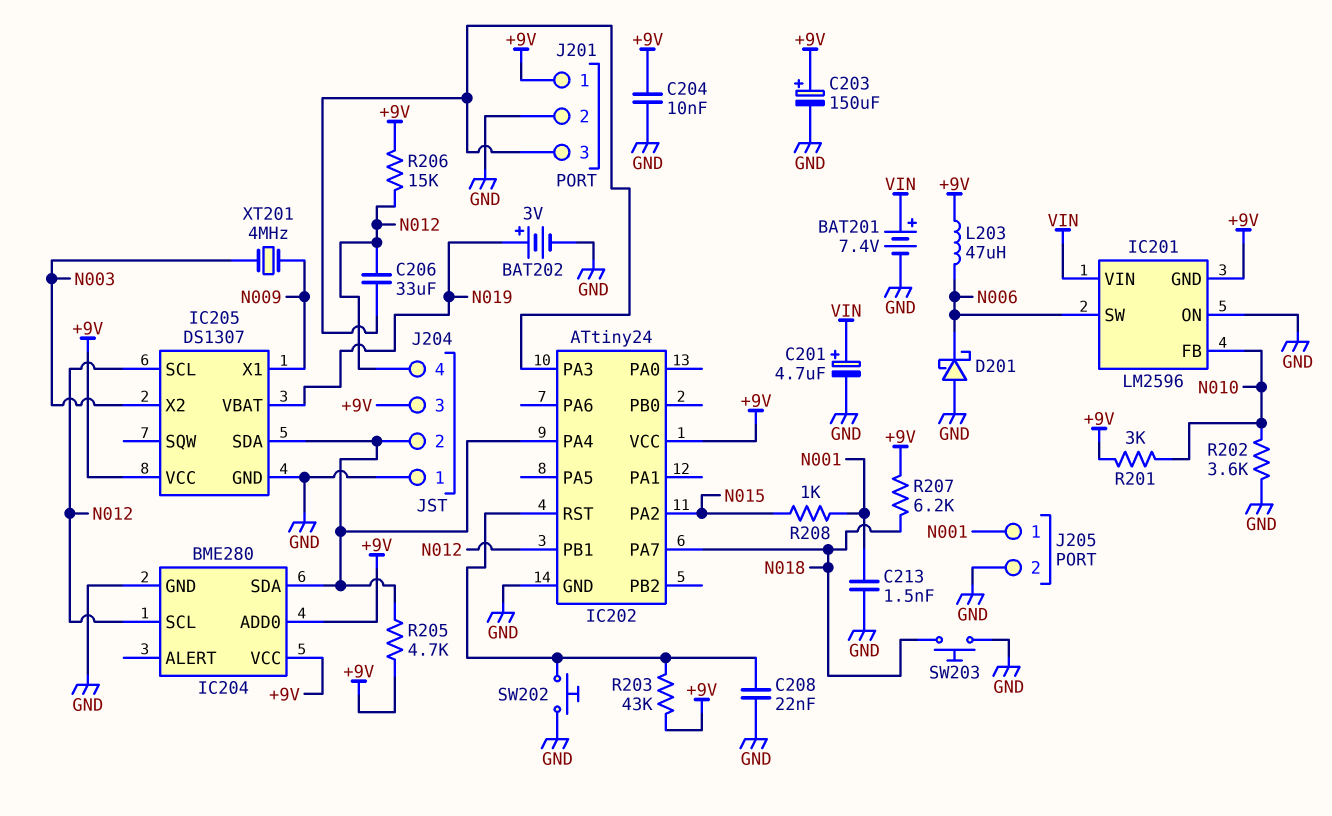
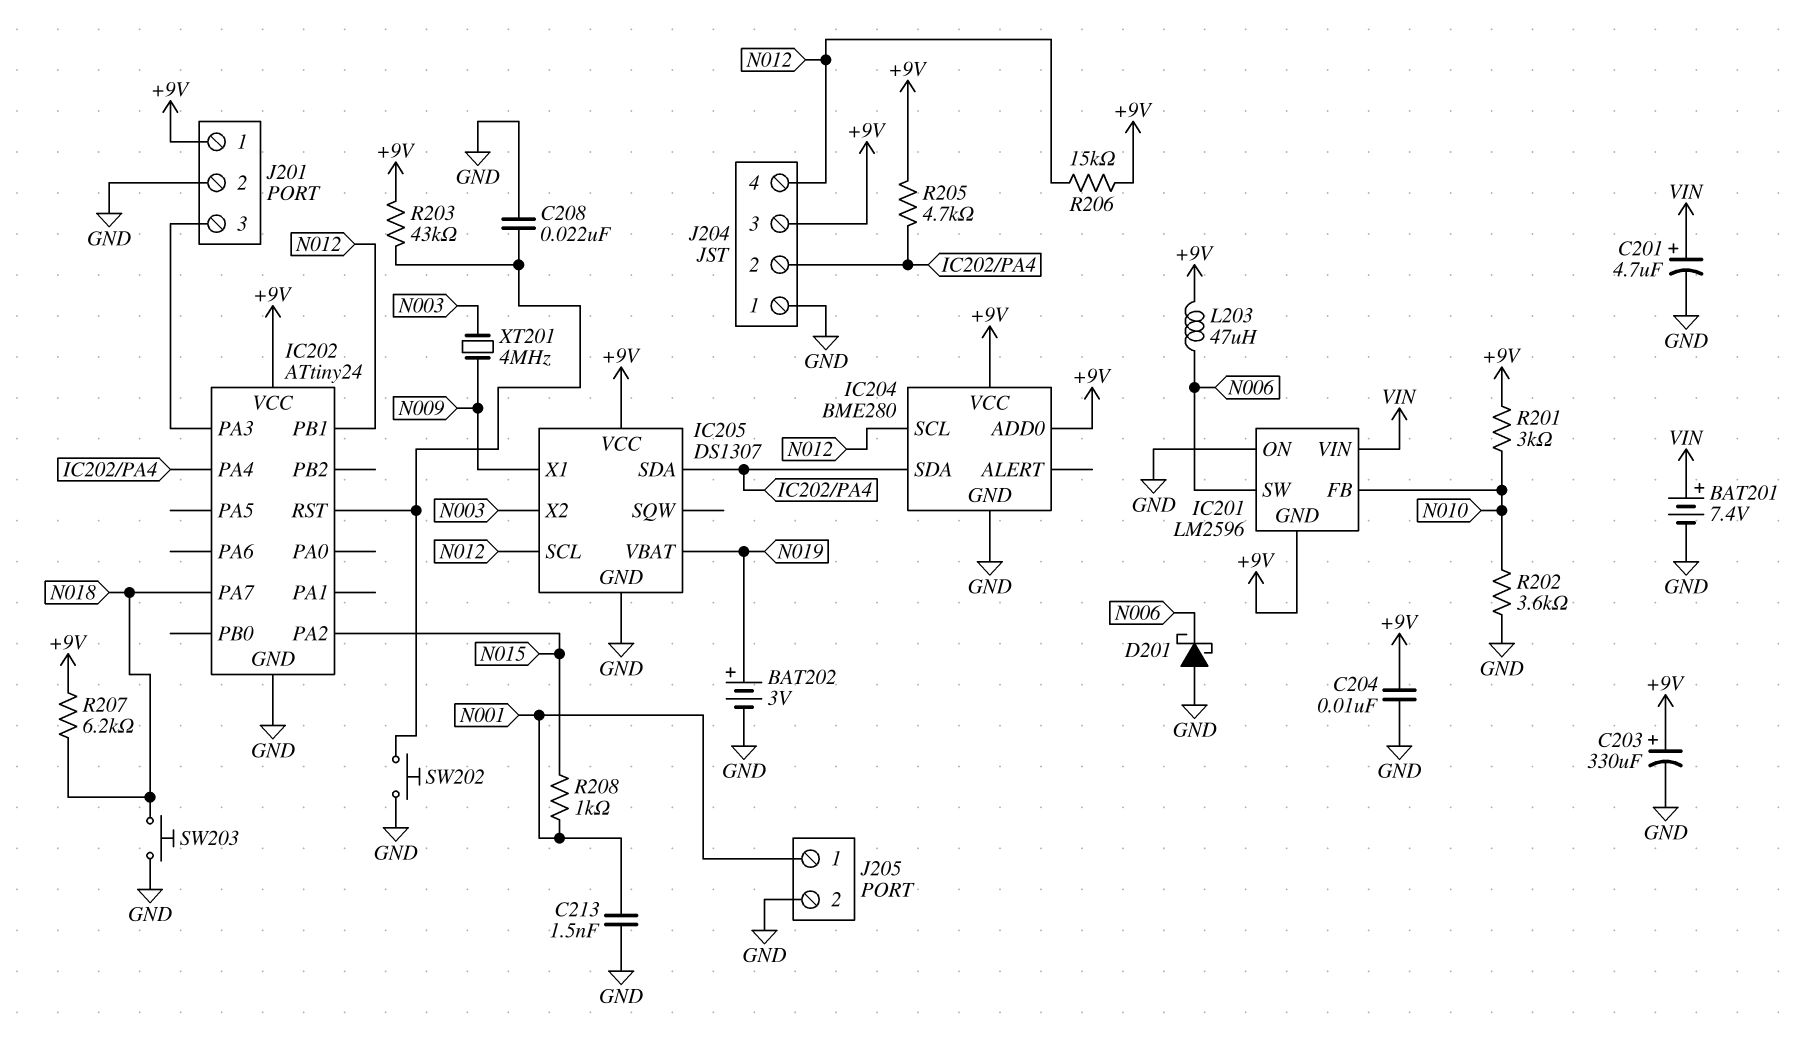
C203: 150uF (plus +9V, minus GND) -> 330uF (plus +9V, minus GND)
C206: 33uF (IC202/PA3, N012) -> none

